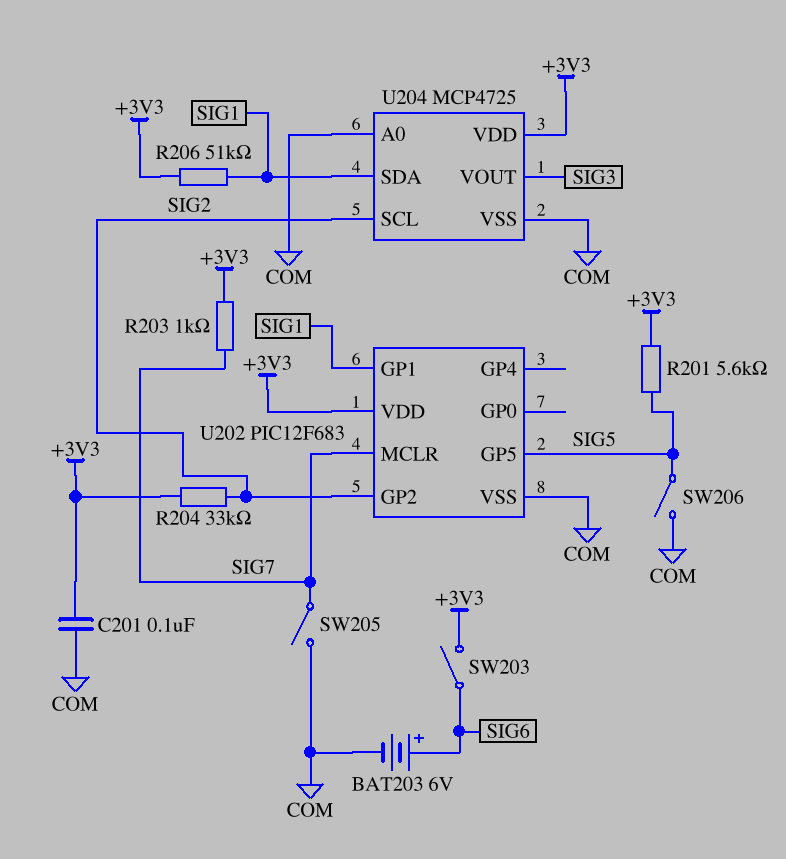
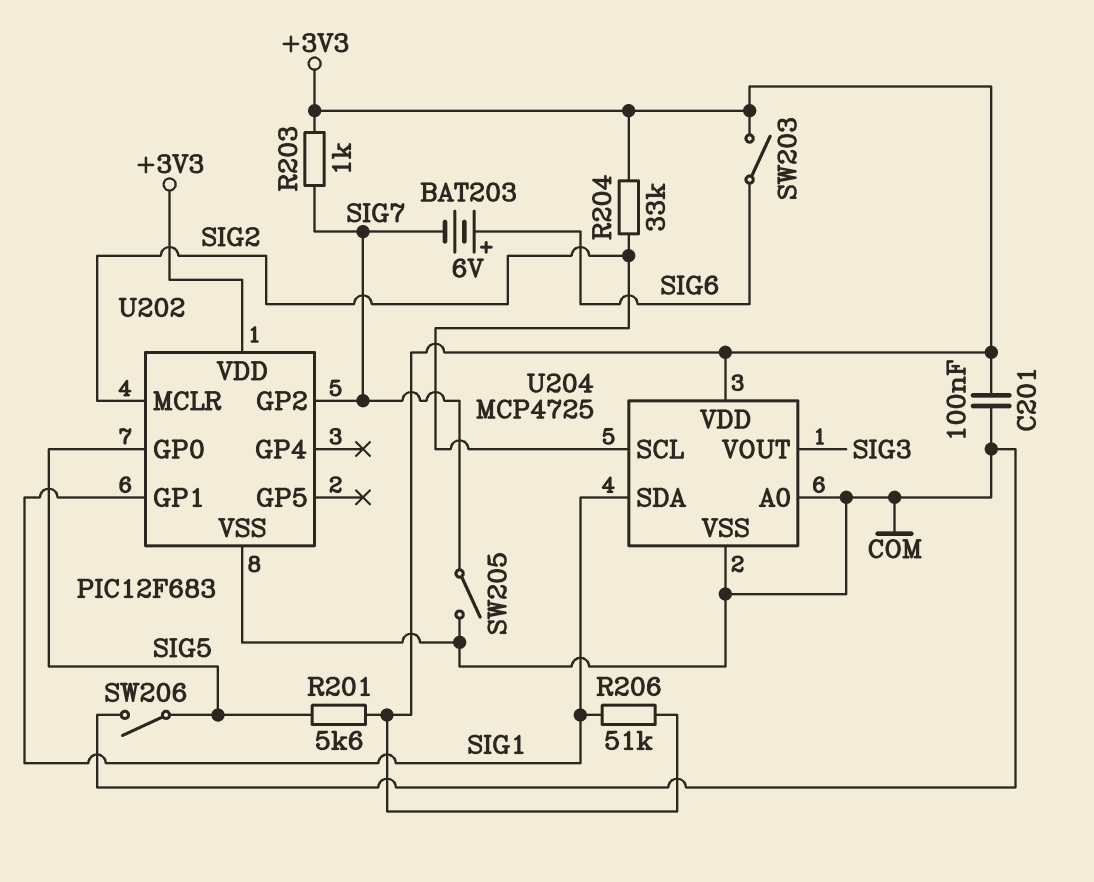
BAT203: 6V (plus SIG6, minus COM) -> 6V (plus SIG6, minus SIG7)
U202 pin GP0: none -> SIG5
U202 pin GP2: SIG2 -> SIG7
U202 pin GP5: SIG5 -> none
U202 pin MCLR: SIG7 -> SIG2

